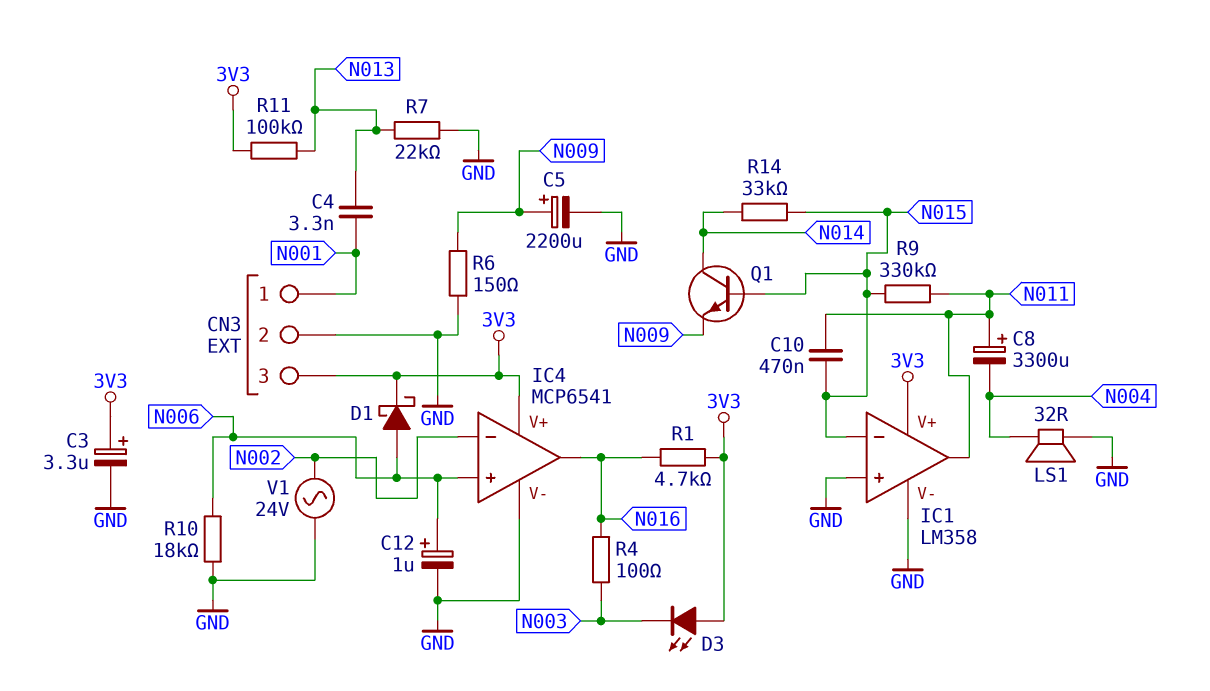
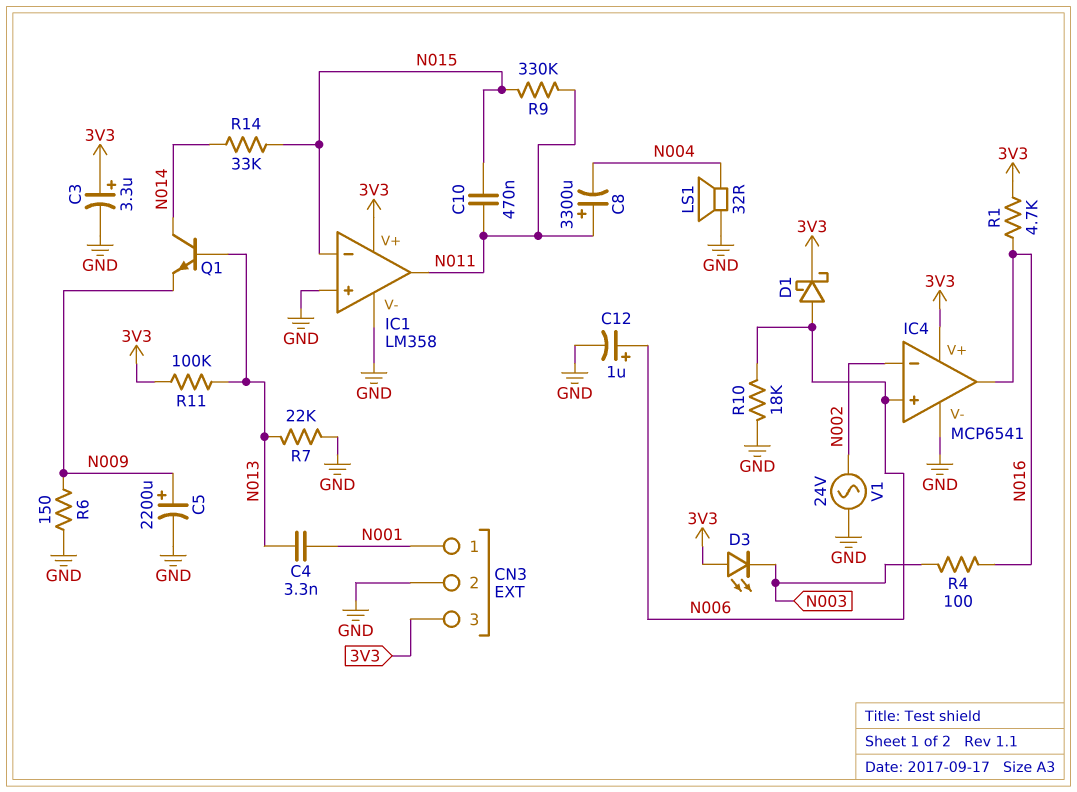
Q1: NPN (B N015, C N014, E N009) -> NPN (B N013, C N014, E N009)

